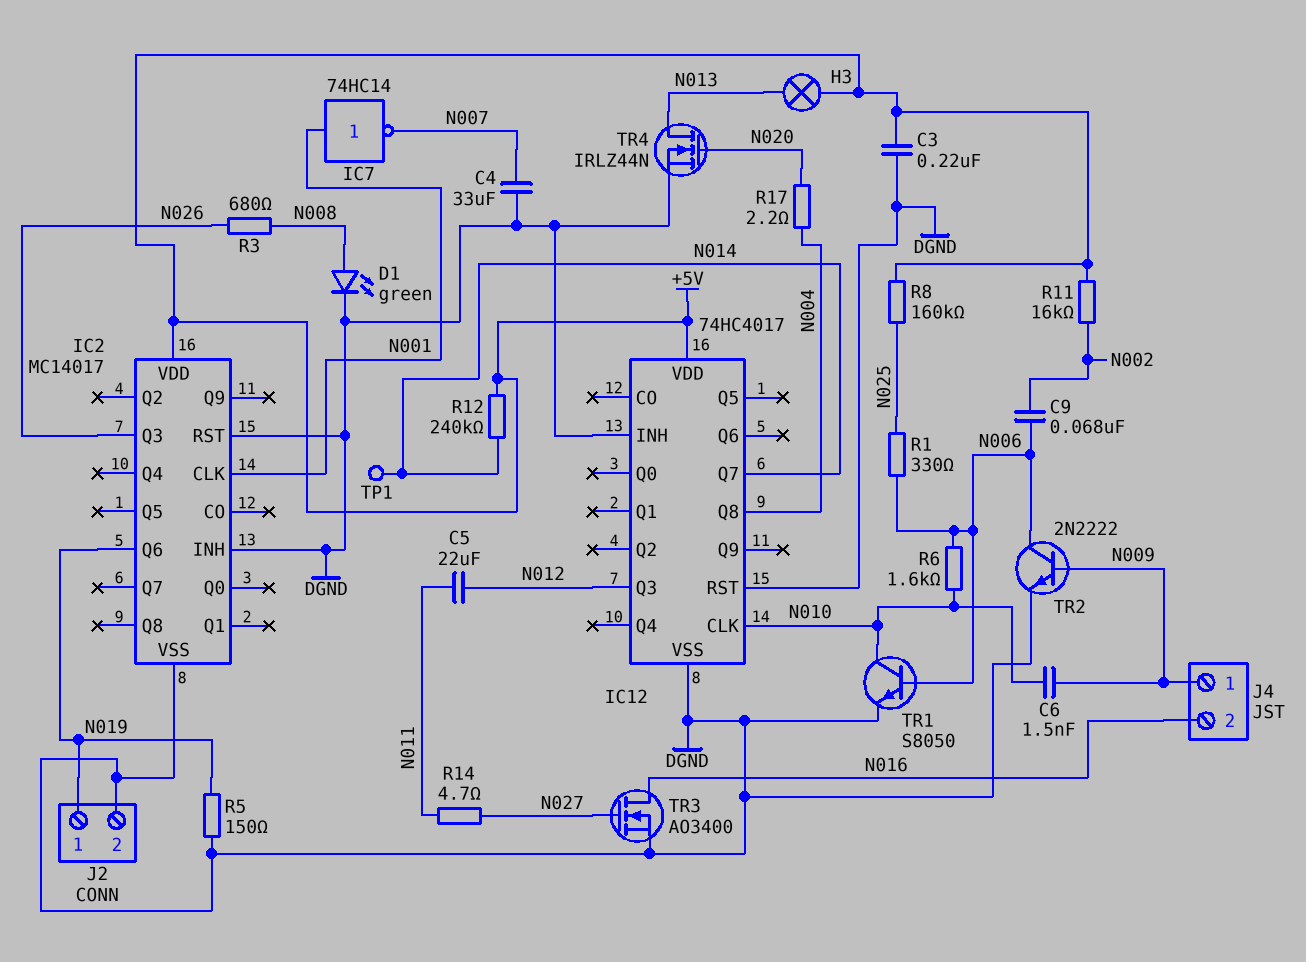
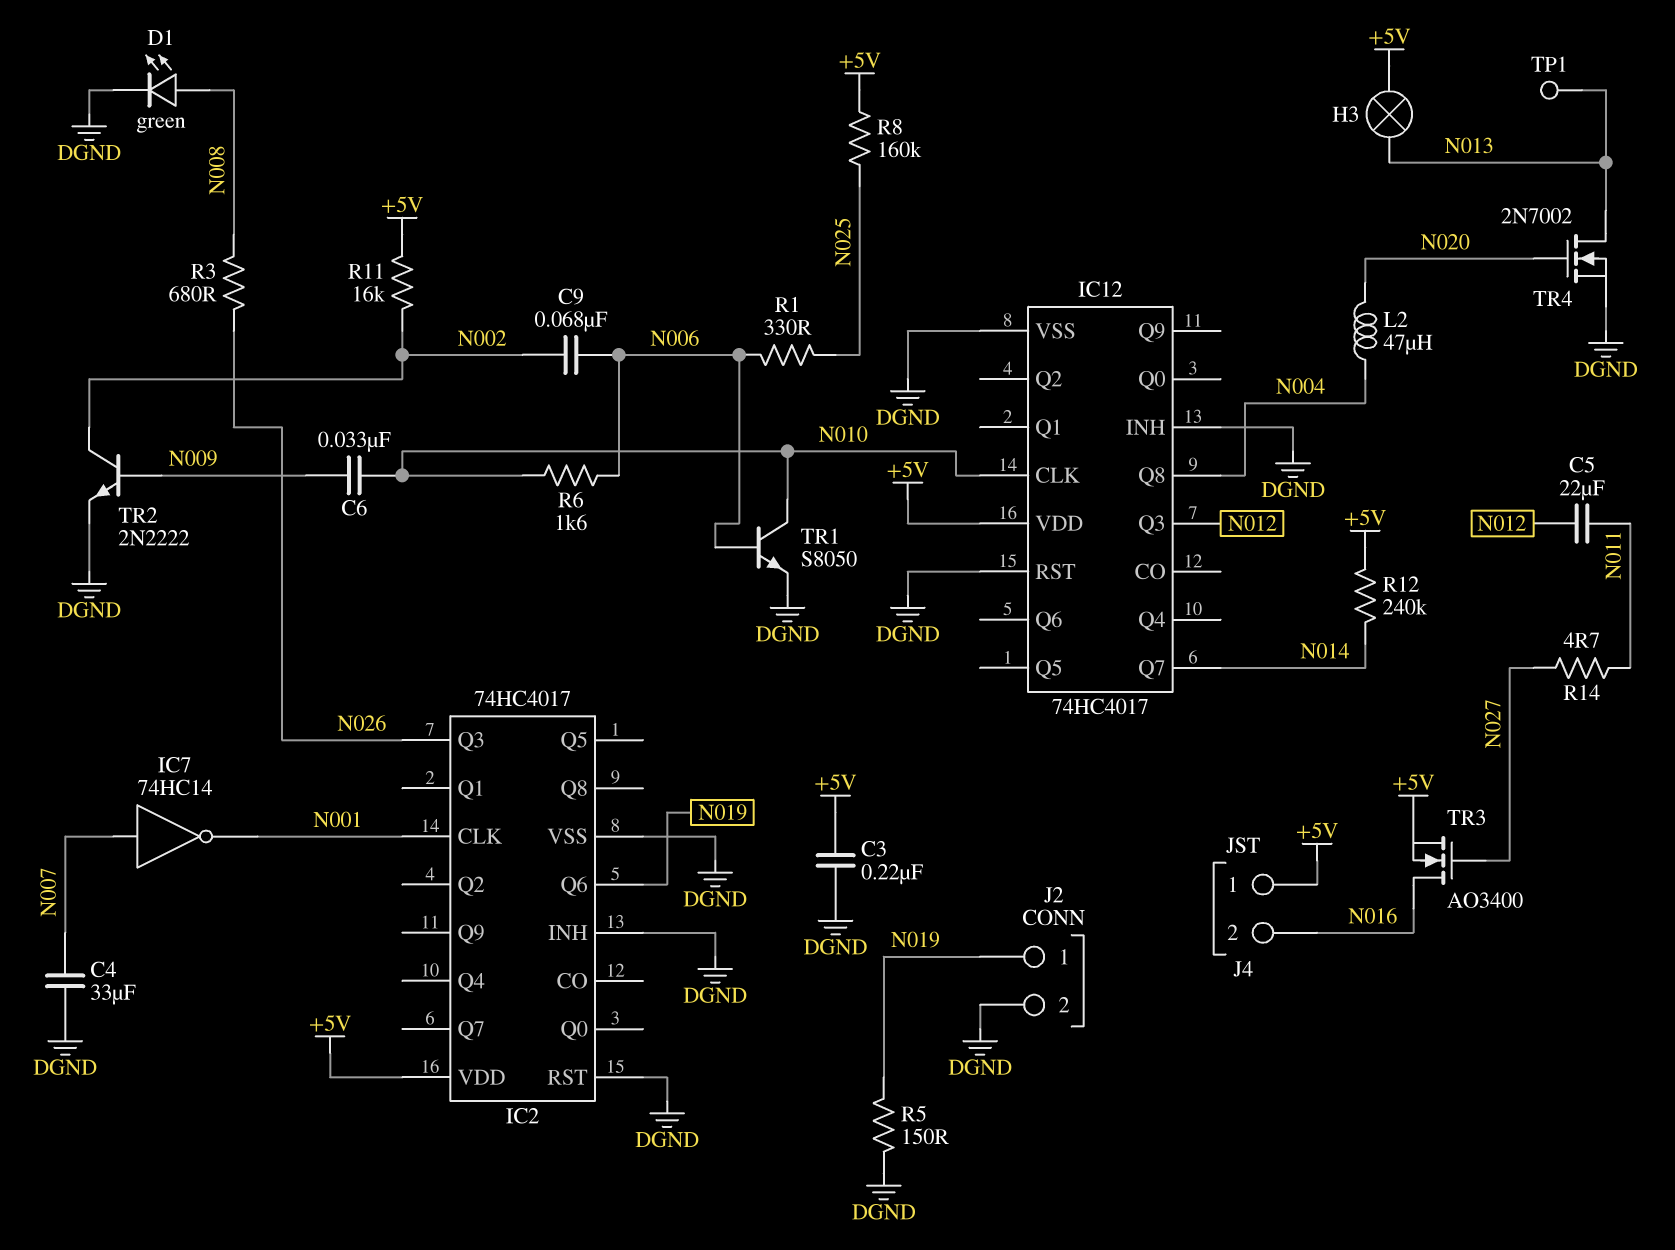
C6: 1.5nF (N009, N010) -> 33nF (N009, N010)
IC2: MC14017 -> 74HC4017
IC7: NOT 74HC14 (in N001, out N007) -> NOT 74HC14 (in N007, out N001)
J4 pin 1: N009 -> +5V
L2: none -> 47uH (N004, N020)
R17: 2.2 (N004, N020) -> none
TP1: test point (N014) -> test point (N013)
TR2: NPN 2N2222 (B N009, C N006, E DGND) -> NPN 2N2222 (B N009, C N002, E DGND)
TR3: NMOS AO3400 (G N027, D N016, S DGND) -> NMOS AO3400 (G N027, D N016, S +5V)
TR4: NMOS IRLZ44N (G N020, D N013, S DGND) -> NMOS 2N7002 (G N020, D N013, S DGND)

